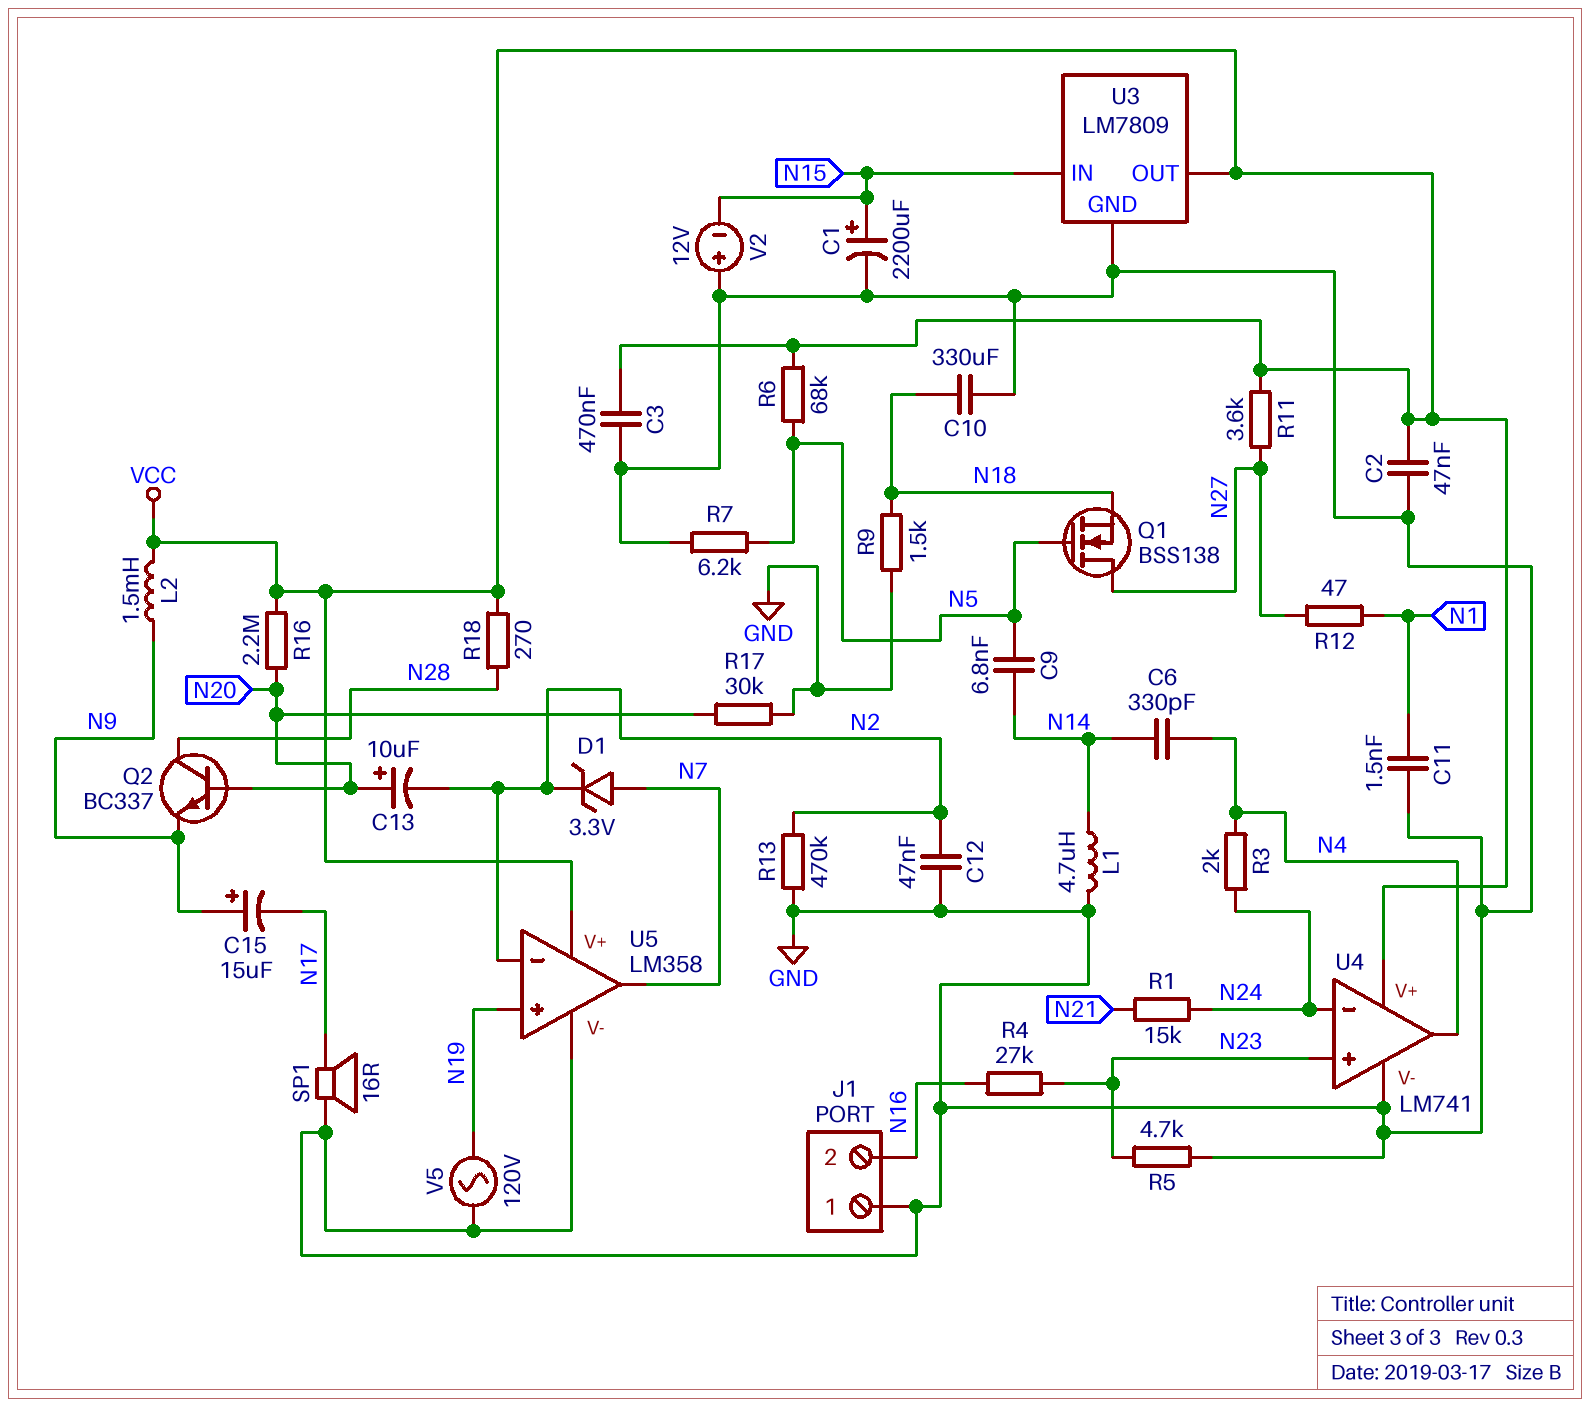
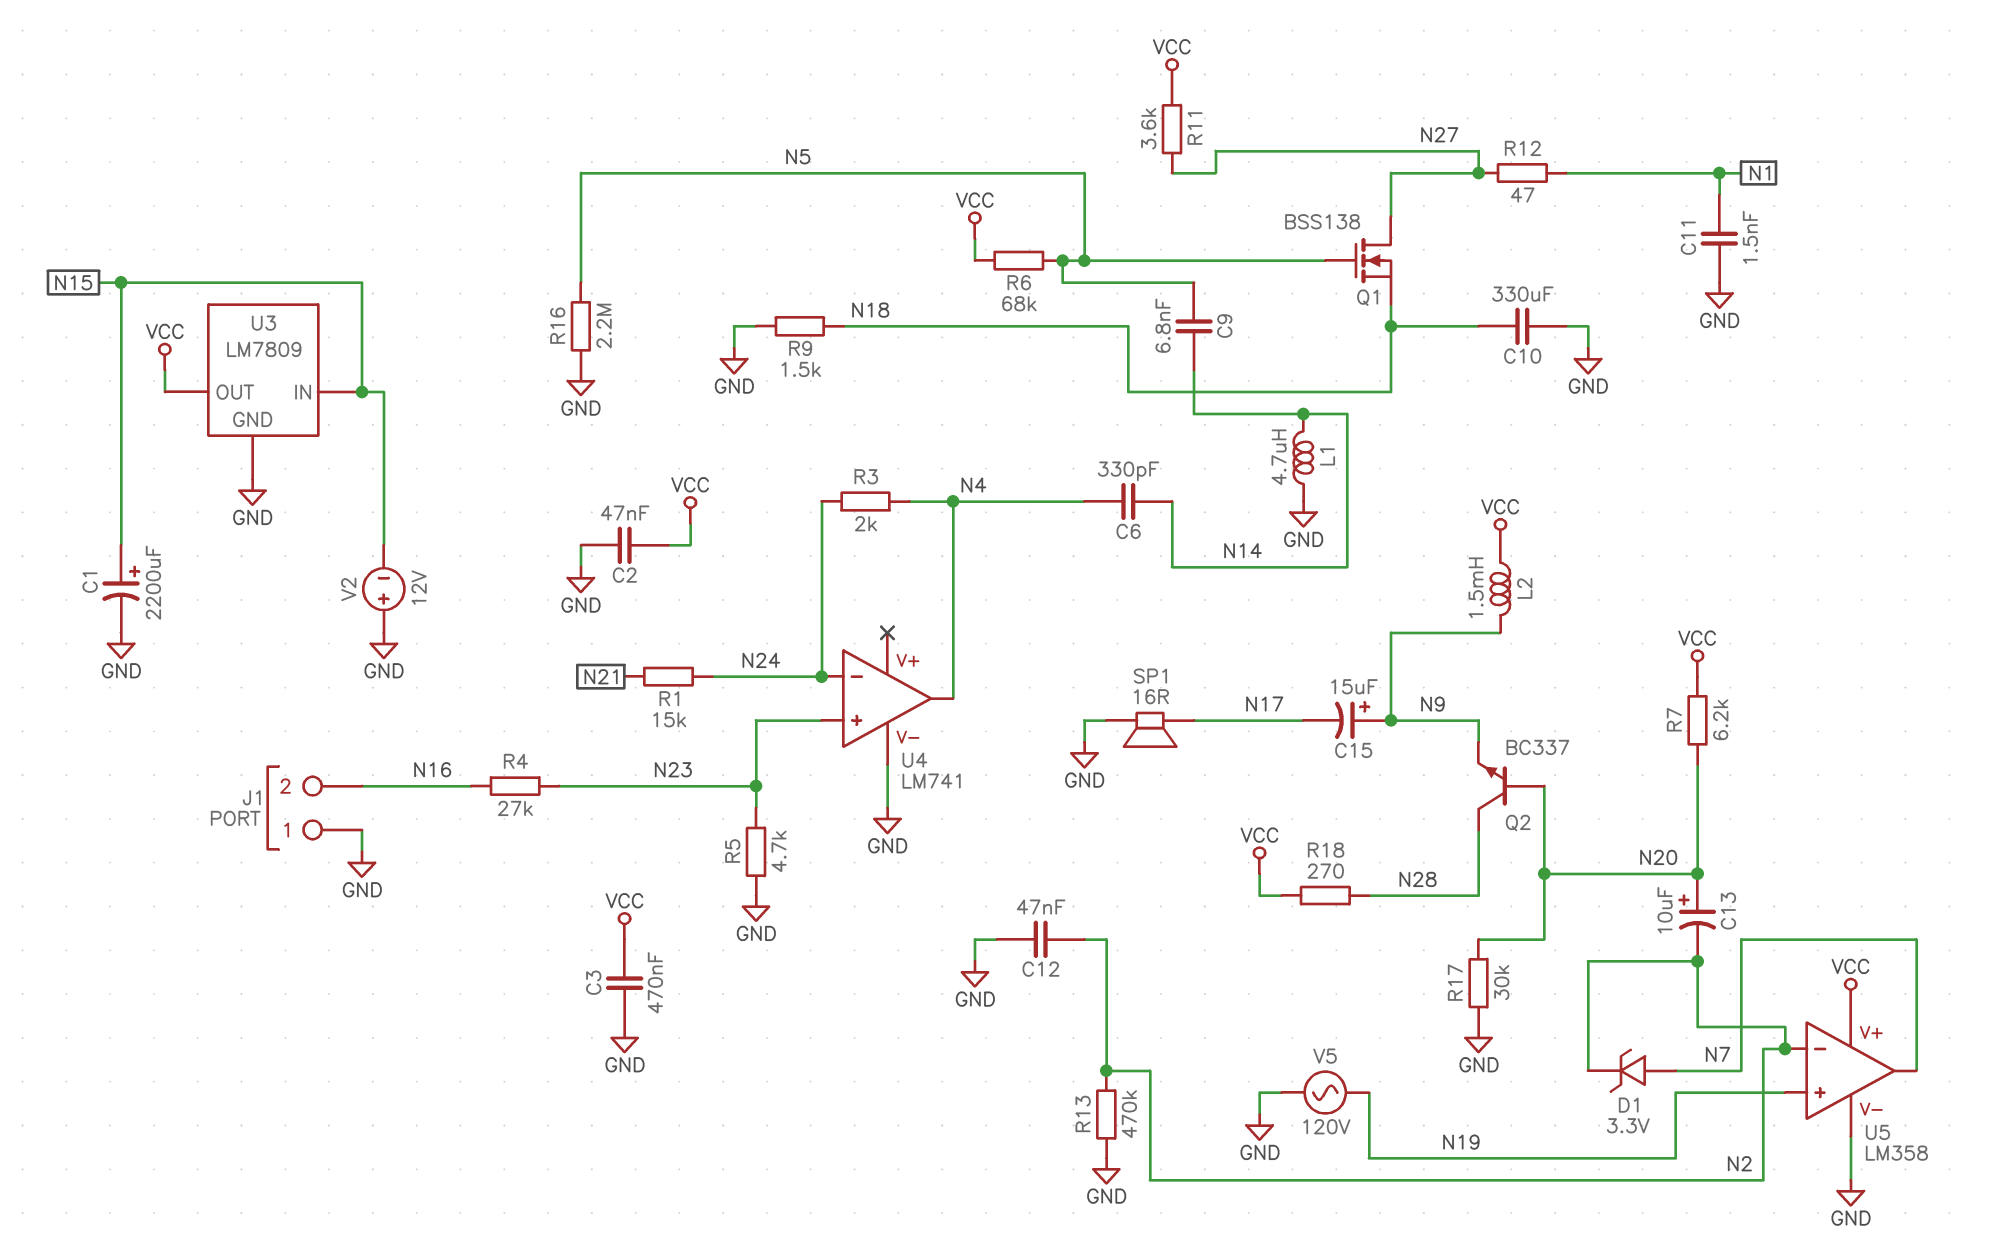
R7: 6.2k (GND, N5) -> 6.2k (N20, VCC)
R16: 2.2M (N20, VCC) -> 2.2M (GND, N5)
U4 pin V+: VCC -> none

